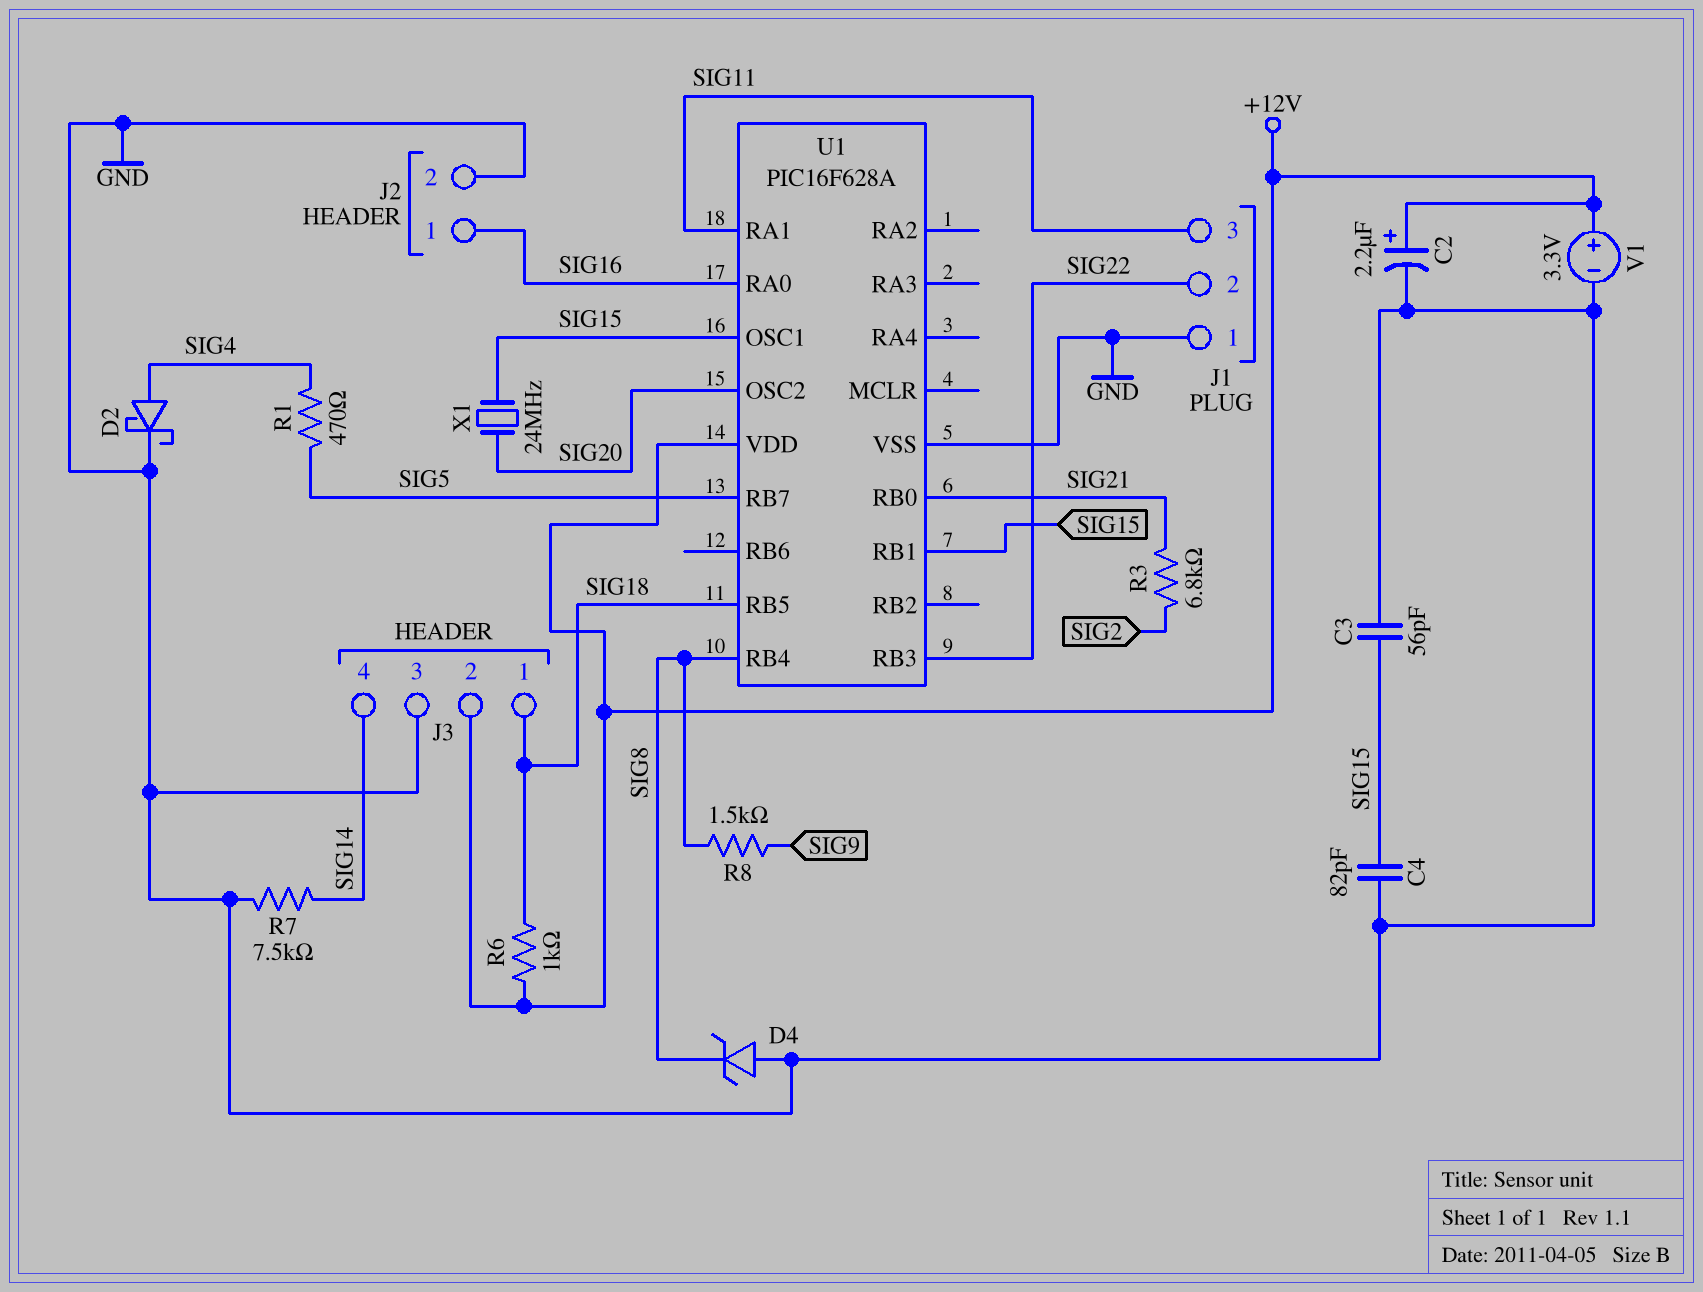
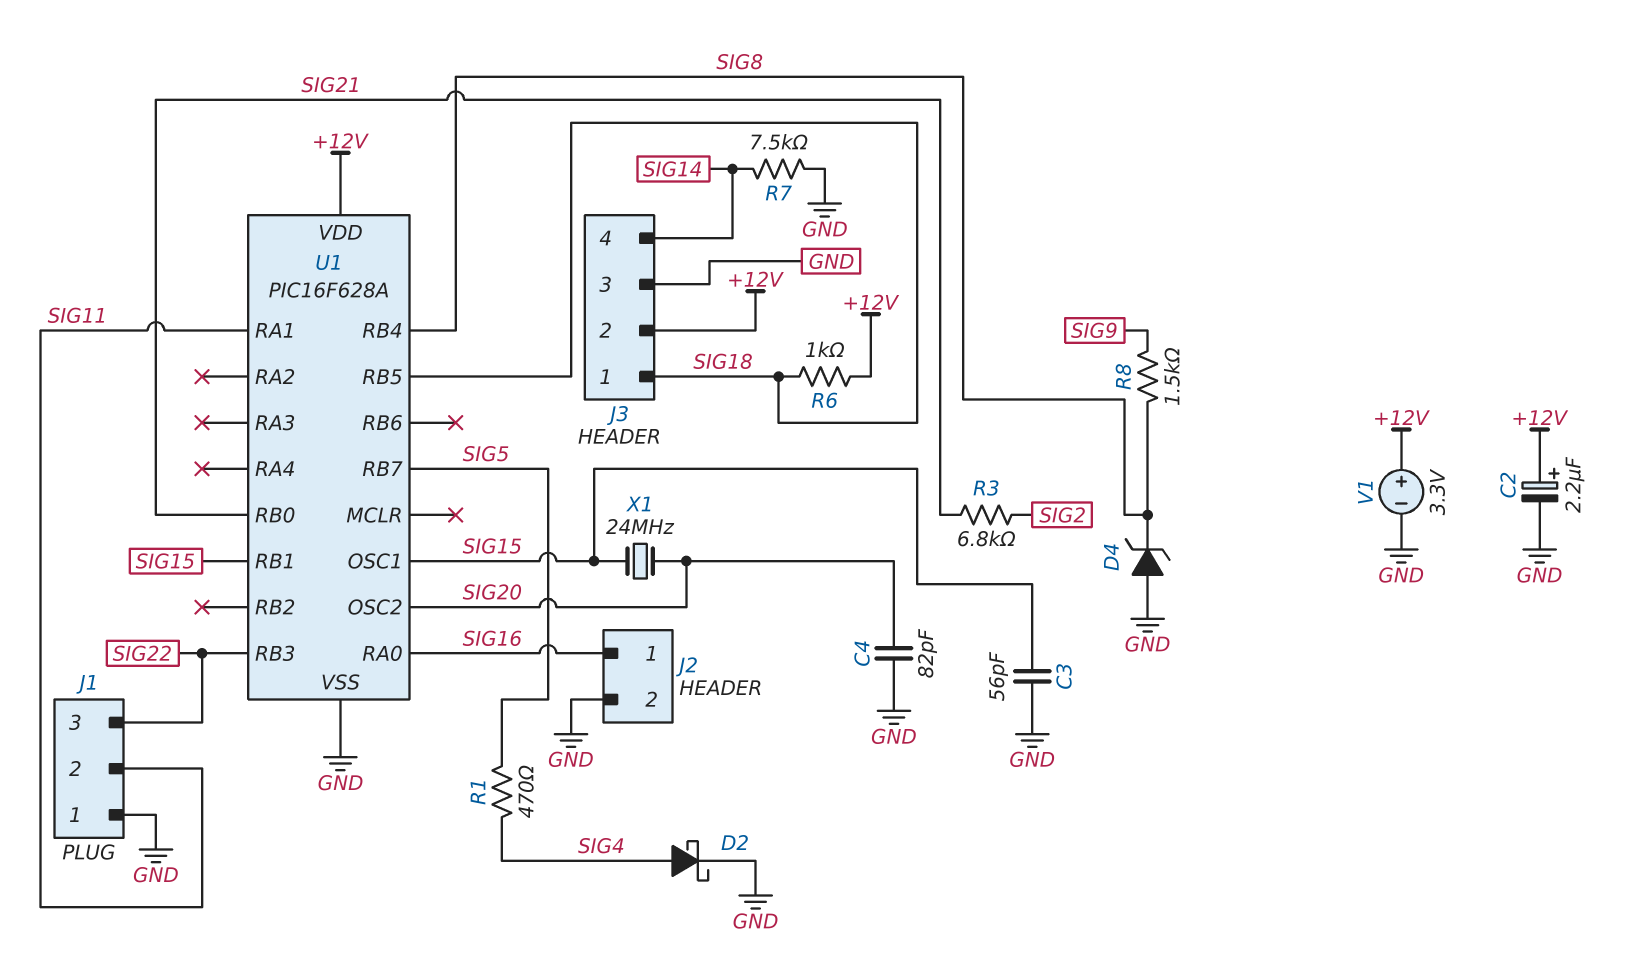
C4: 82pF (GND, SIG15) -> 82pF (GND, SIG20)
J1 pin 2: SIG22 -> SIG11
J1 pin 3: SIG11 -> SIG22

